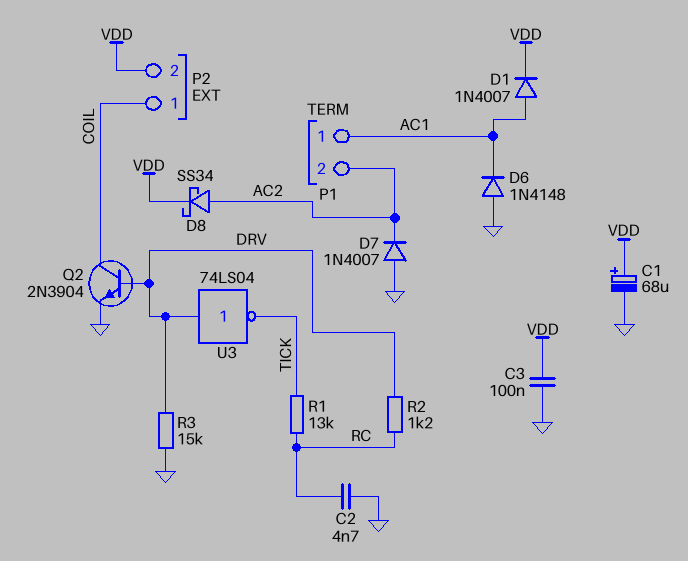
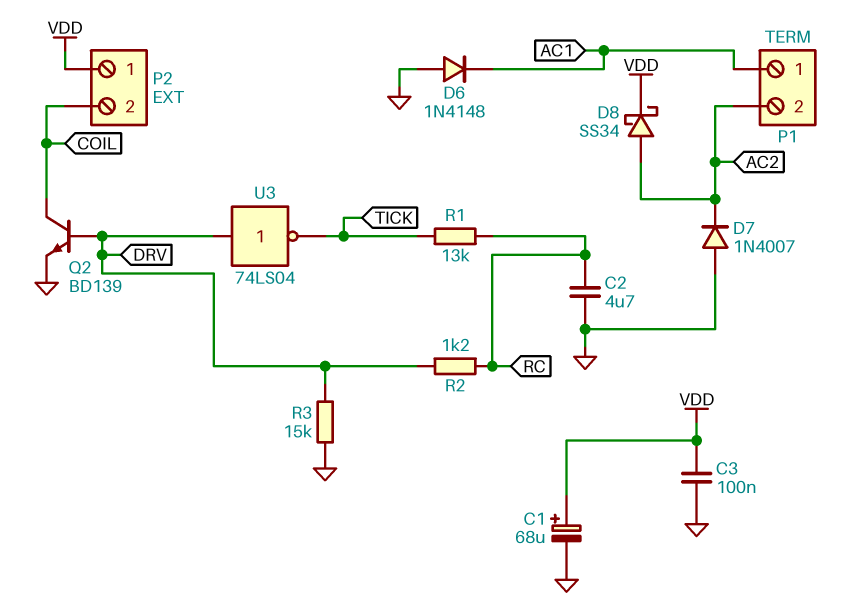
C2: 4.7nF (GND, RC) -> 4.7uF (GND, RC)
D1: diode 1N4007 (A AC1, K VDD) -> none
P2 pin 1: COIL -> VDD
P2 pin 2: VDD -> COIL
Q2: NPN 2N3904 (B DRV, C COIL, E GND) -> NPN BD139 (B DRV, C COIL, E GND)

